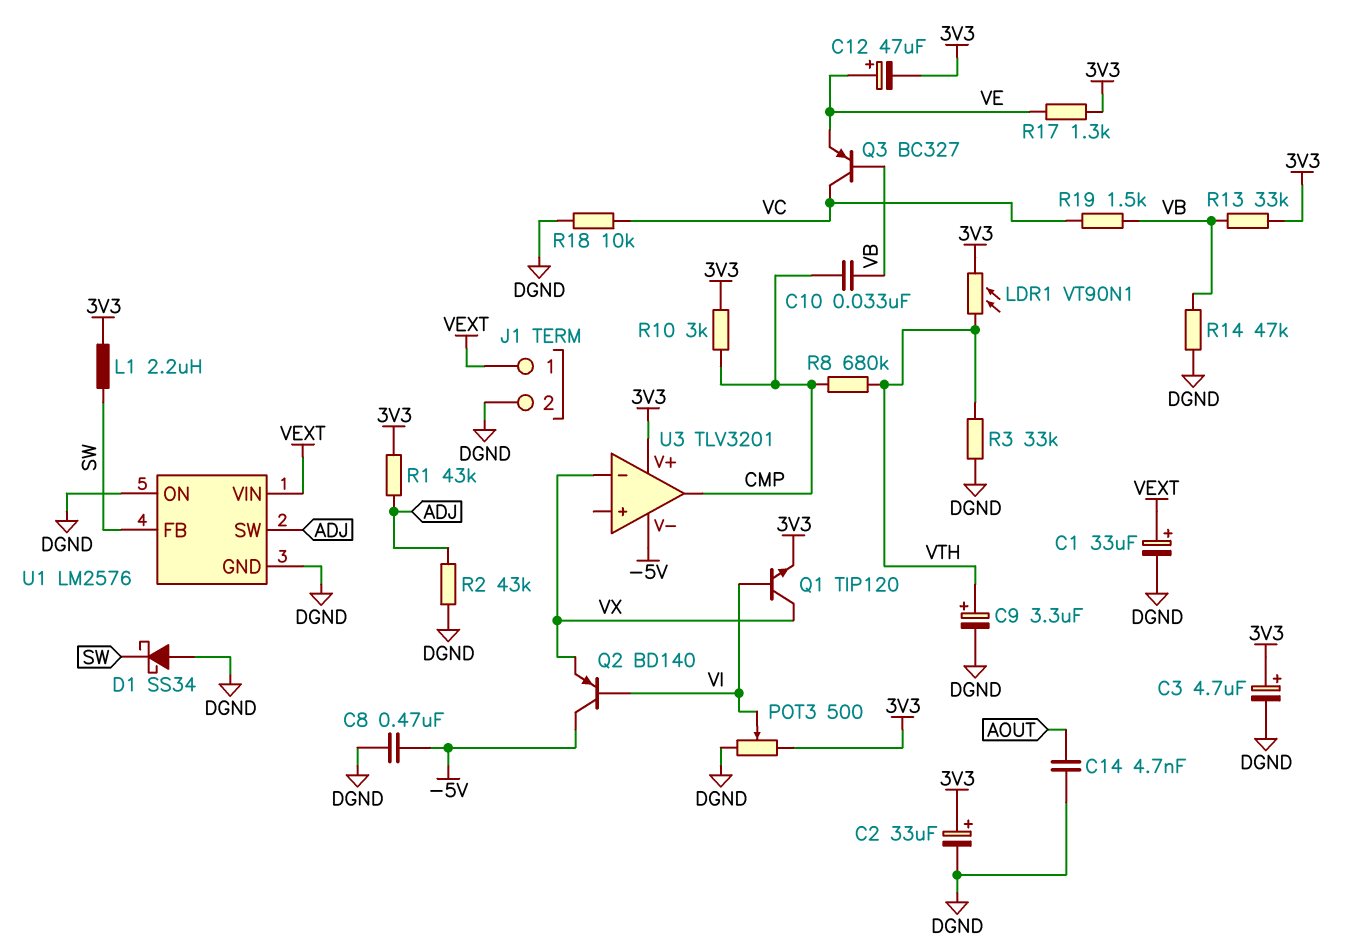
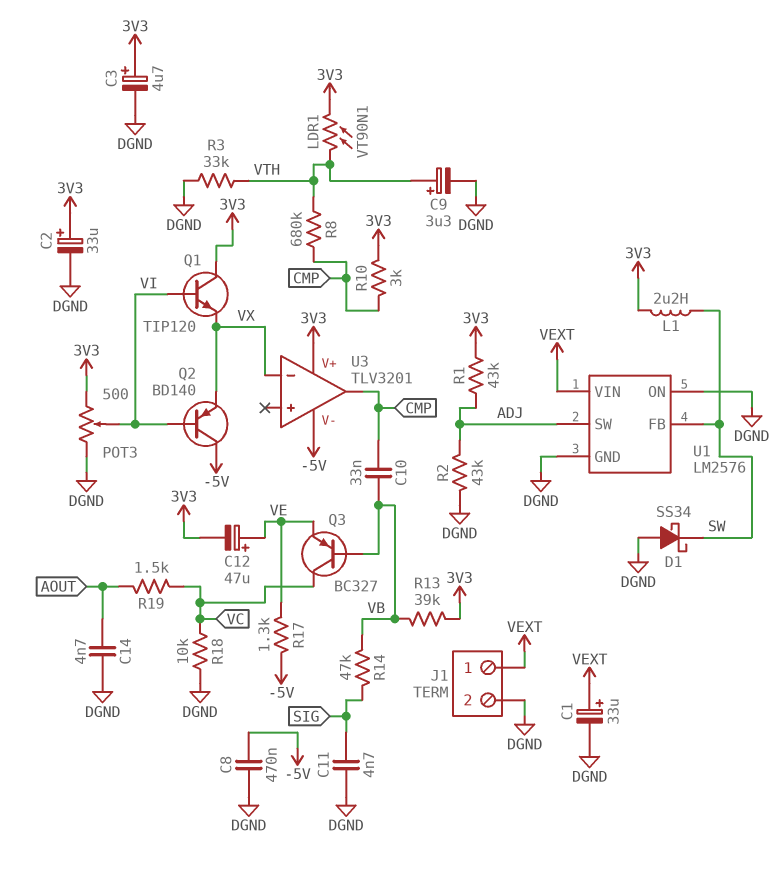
C11: none -> 4.7nF (DGND, SIG)
Q1: NPN TIP120 (B VI, C VX, E 3V3) -> NPN TIP120 (B VI, C 3V3, E VX)
R13: 33k (3V3, VB) -> 39k (3V3, VB)
R14: 47k (DGND, VB) -> 47k (SIG, VB)
R17: 1.3k (3V3, VE) -> 1.3k (-5V, VE)
R19: 1.5k (VB, VC) -> 1.5k (AOUT, VC)

